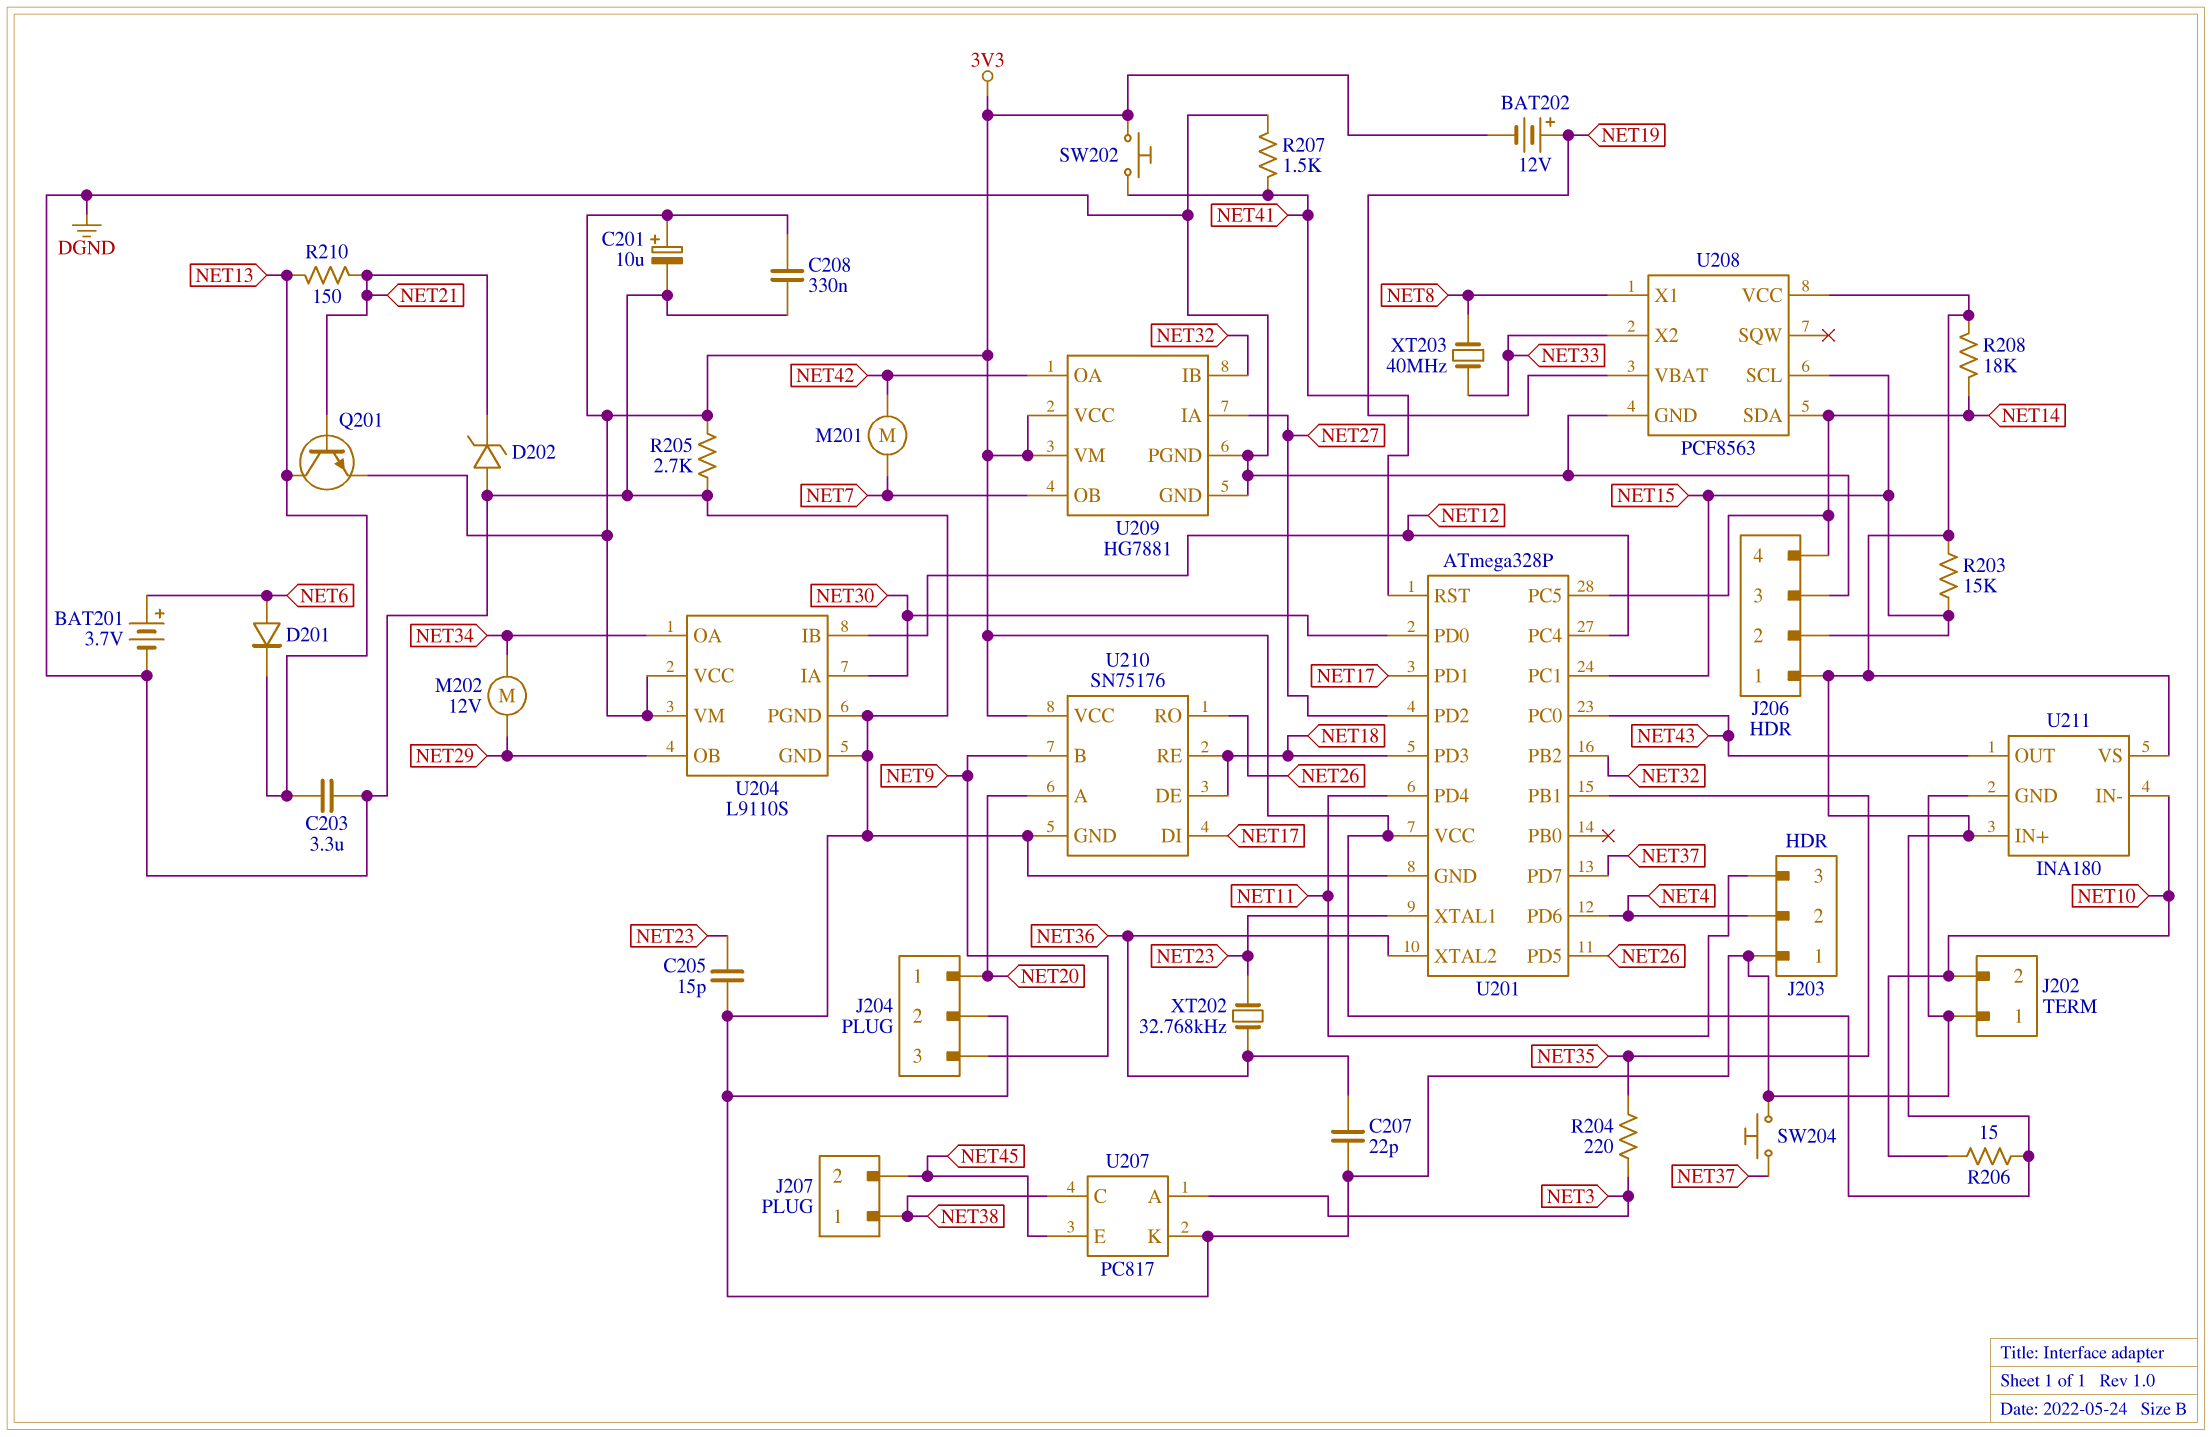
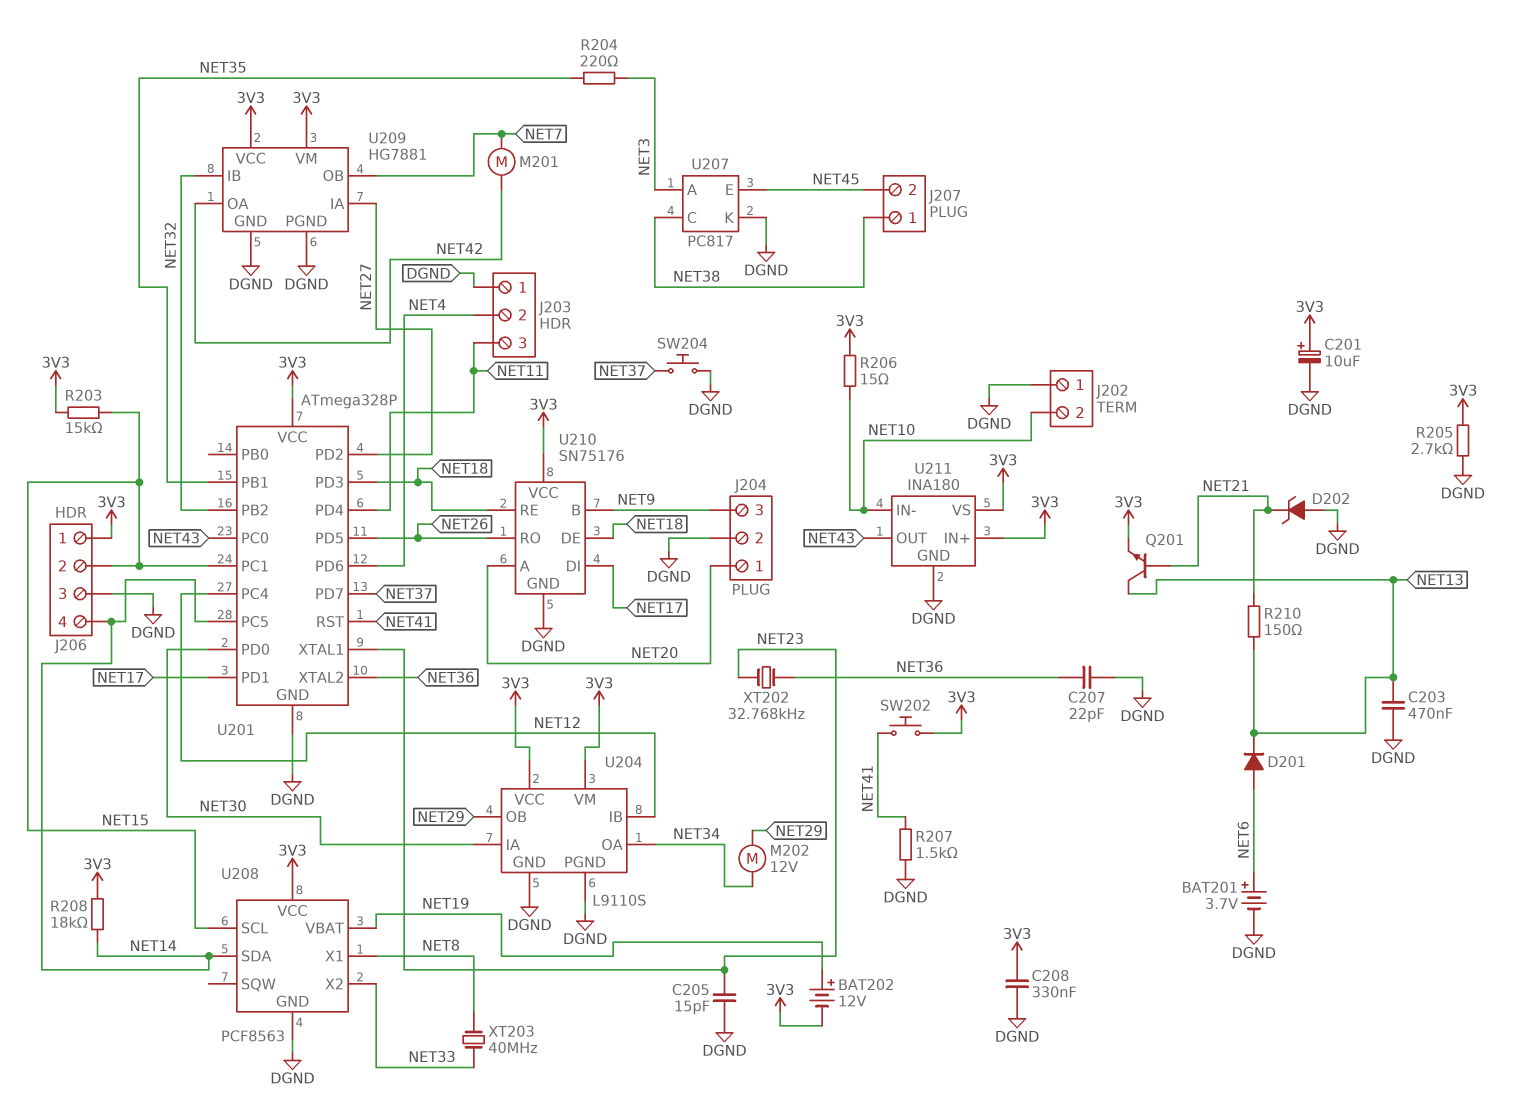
C203: 3.3uF (DGND, NET13) -> 470nF (DGND, NET13)

